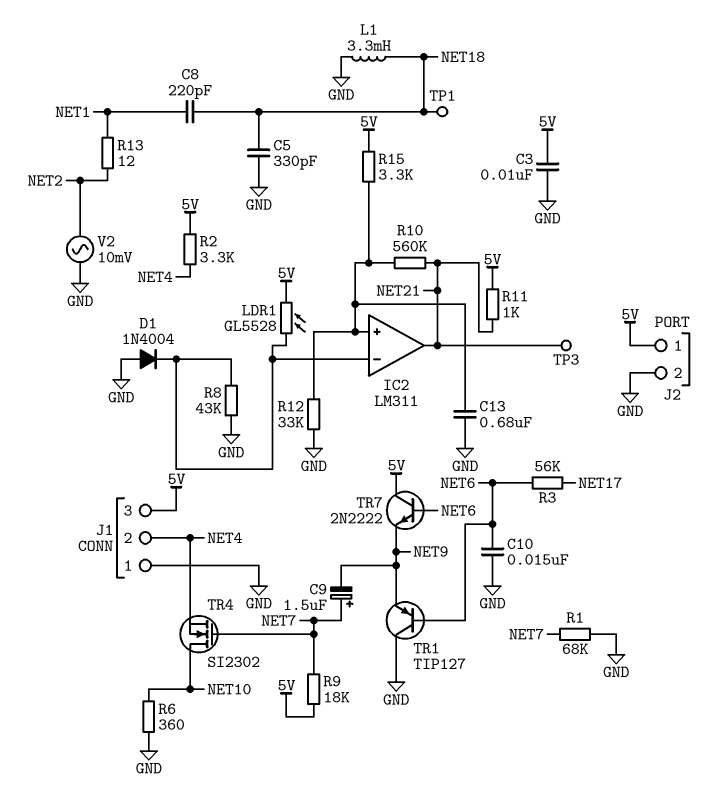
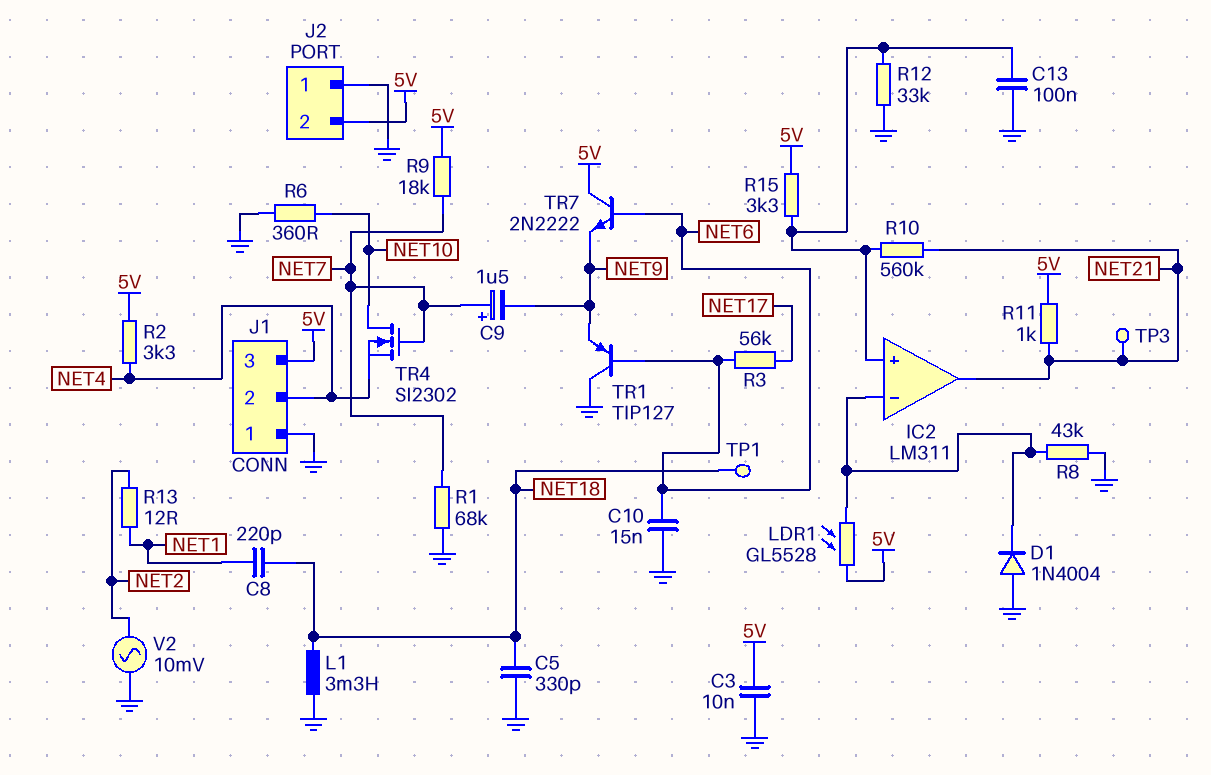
C13: 680nF (GND, IC2/in+) -> 100nF (GND, IC2/in+)
J2 pin 1: 5V -> GND
J2 pin 2: GND -> 5V

